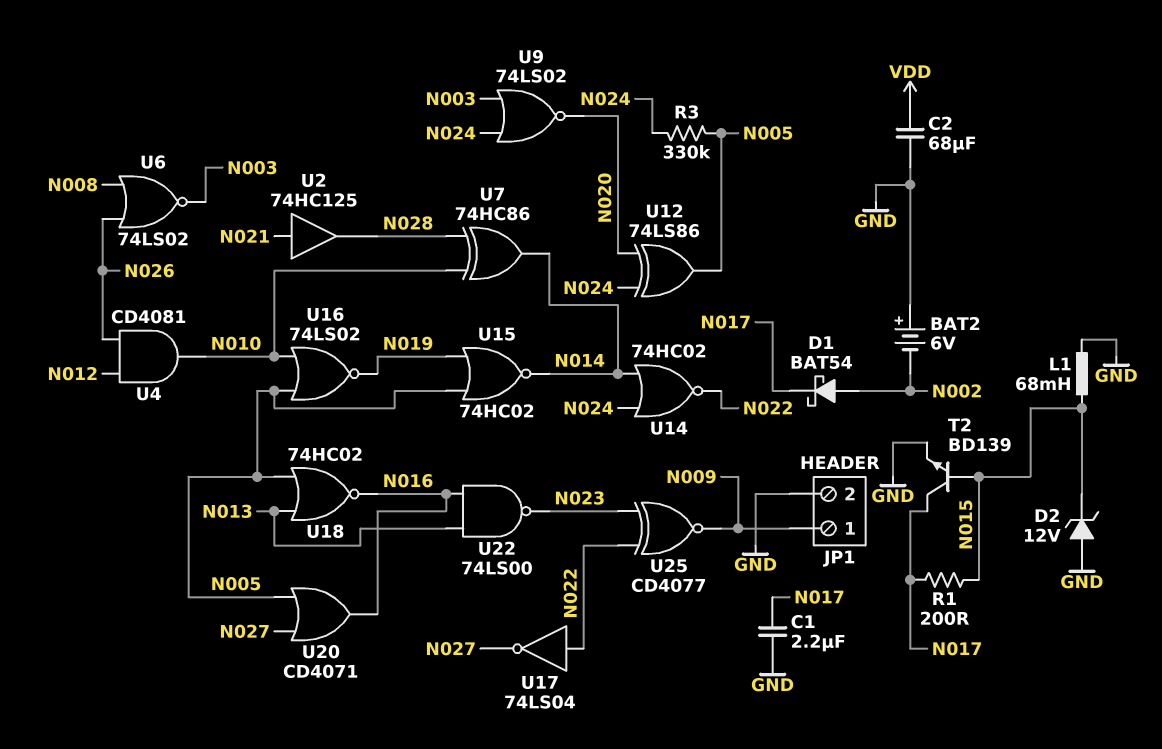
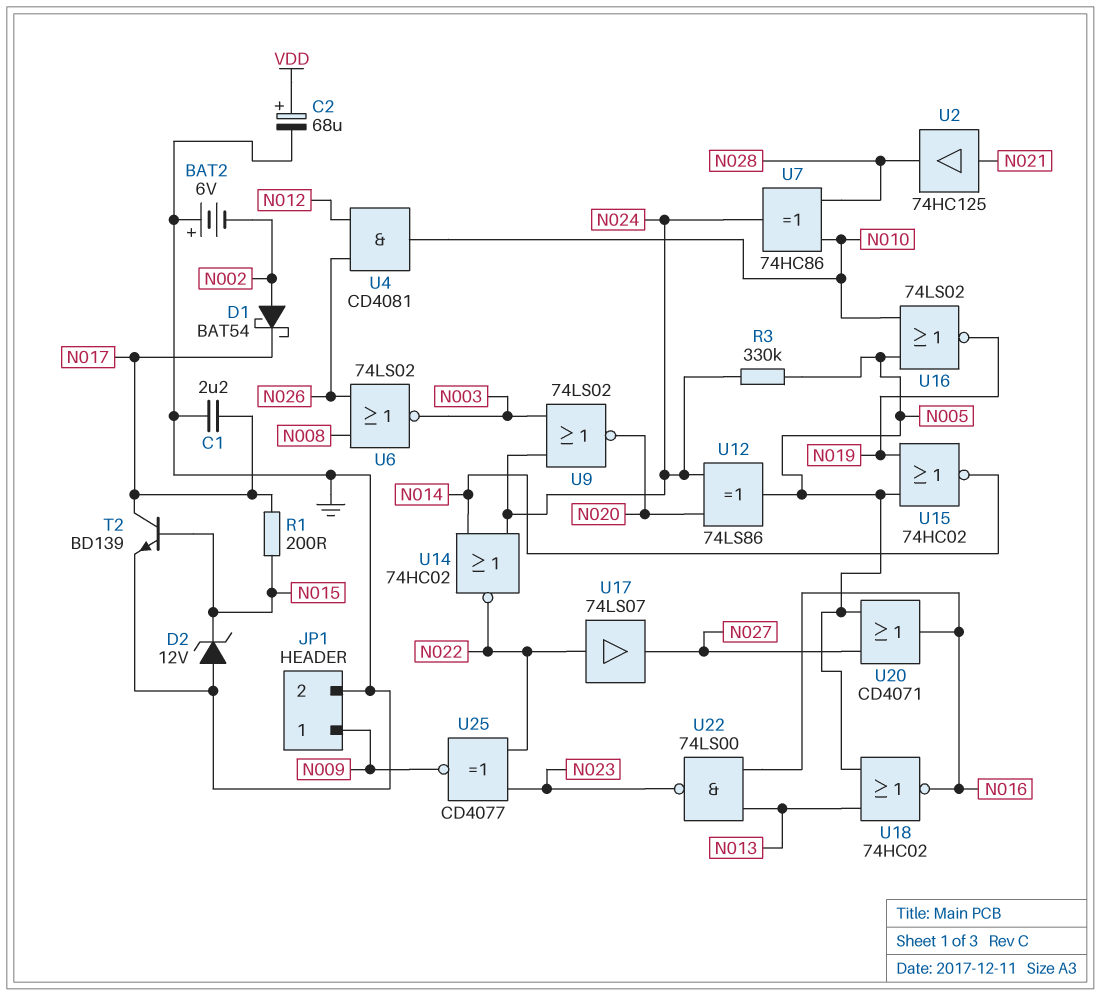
C2: 68uF (GND, VDD) -> 68uF (plus VDD, minus GND)
L1: 68mH (GND, N015) -> none
U7: XOR 74HC86 (in N010, in N028, out N014) -> XOR 74HC86 (in N010, in N028, out N024)
U17: NOT 74LS04 (in N022, out N027) -> buffer 74LS07 (in N022, out N027)

